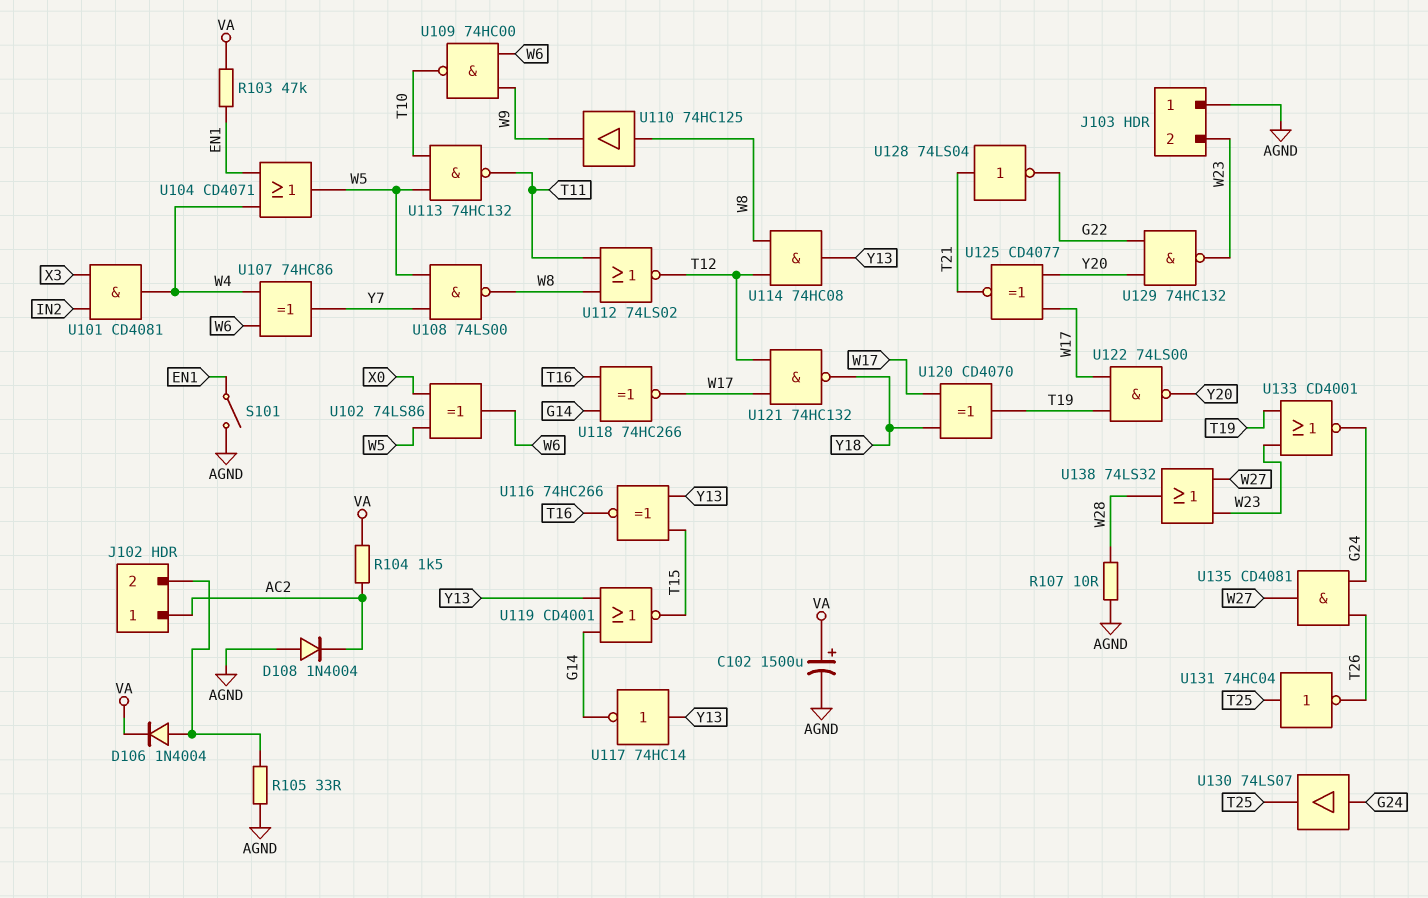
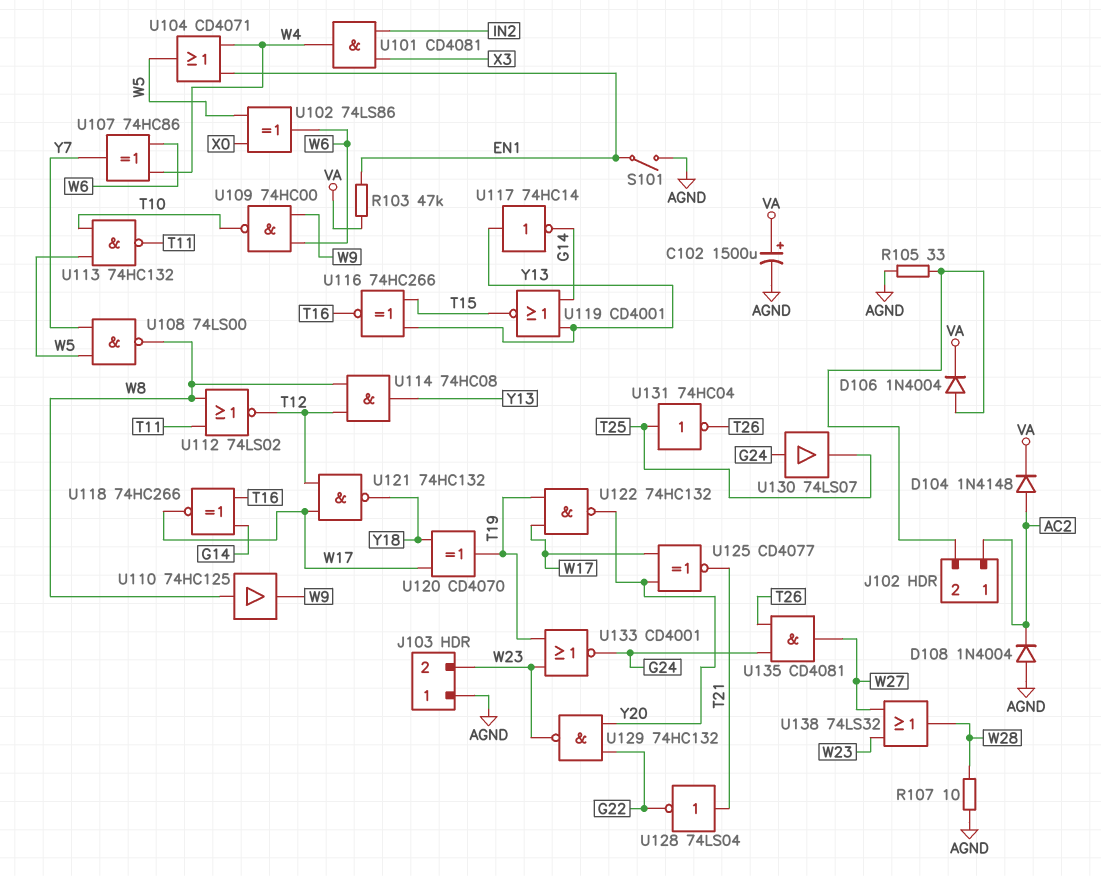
D104: none -> diode 1N4148 (A AC2, K VA)
R104: 1.5k (AC2, VA) -> none
U122: NAND 74LS00 (in T19, in W17, out Y20) -> NAND 74HC132 (in T19, in W17, out Y20)

